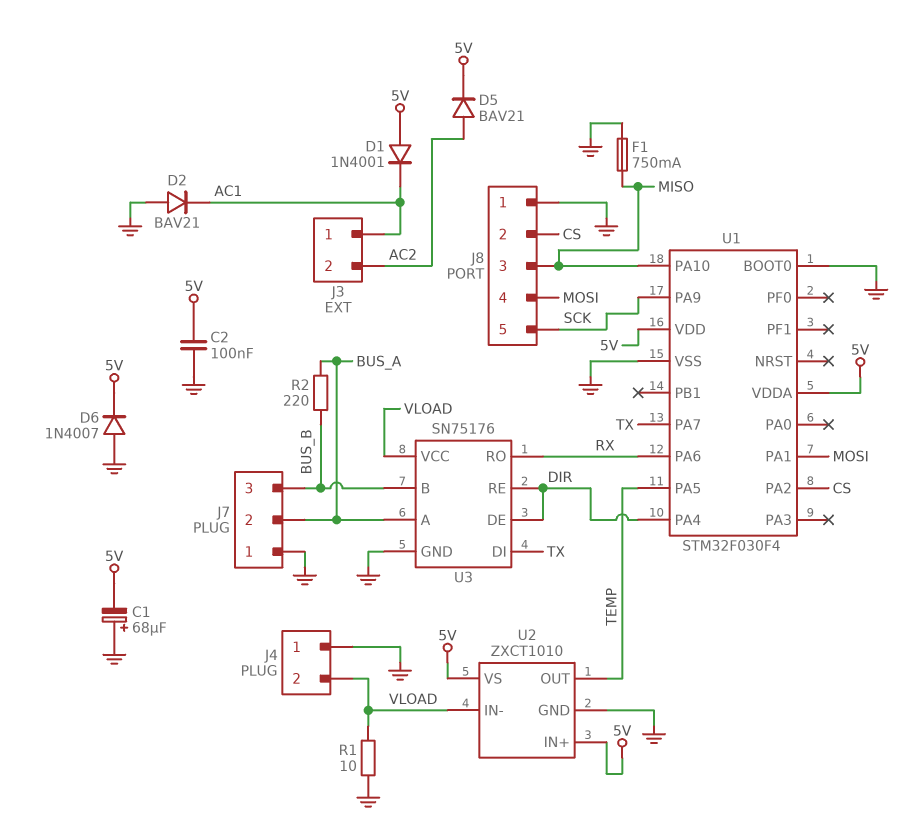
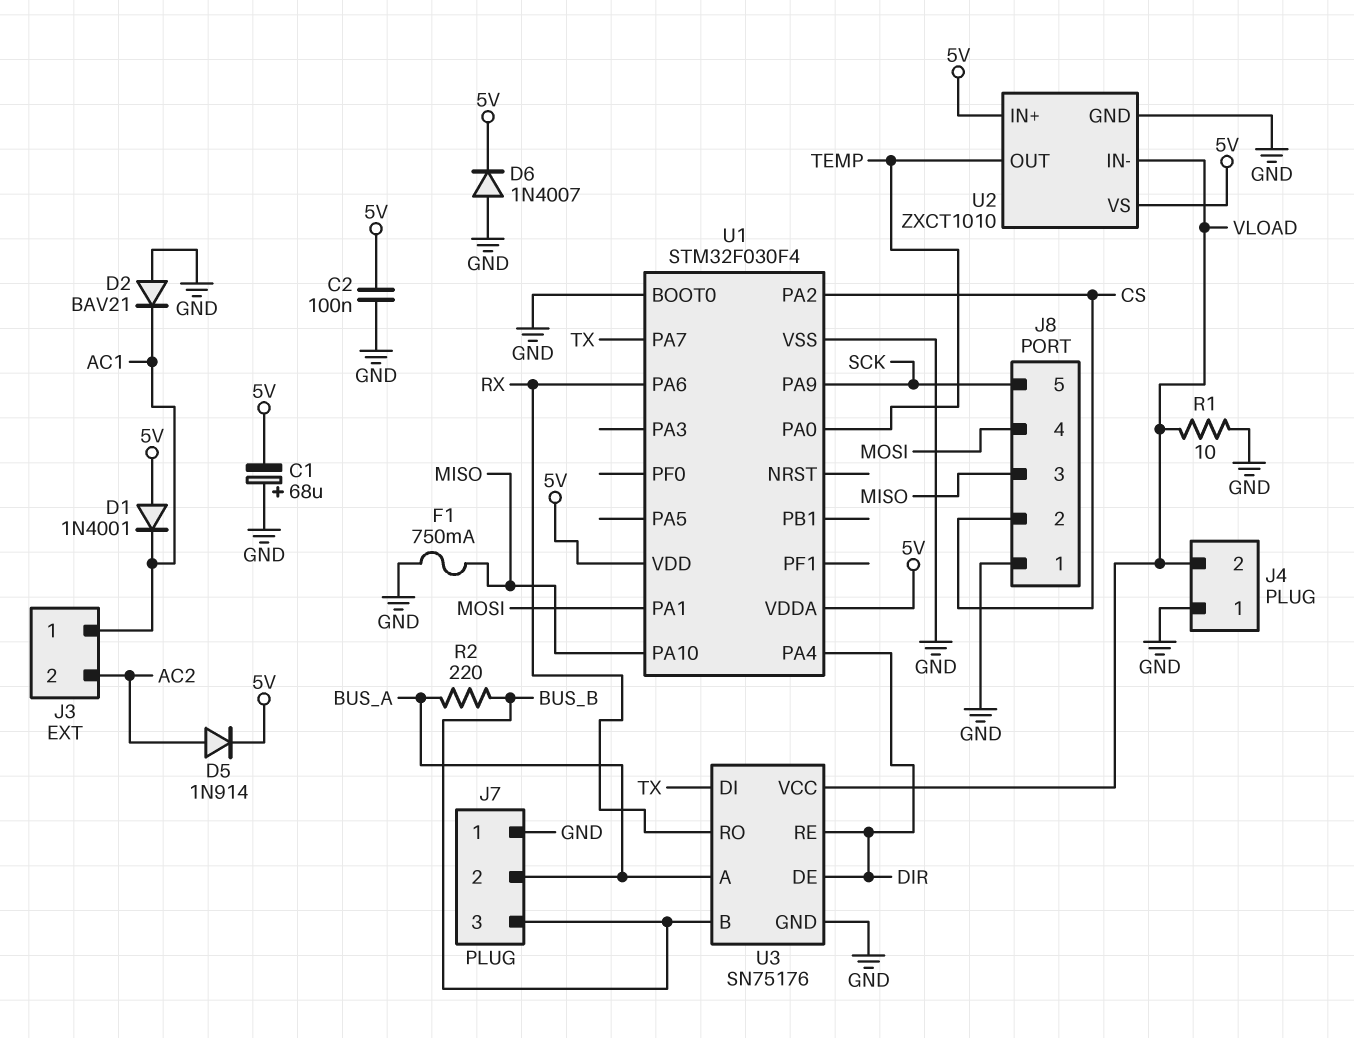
D5: diode BAV21 (A AC2, K 5V) -> diode 1N914 (A AC2, K 5V)
U1 pin PA0: none -> TEMP
U1 pin PA5: TEMP -> none

